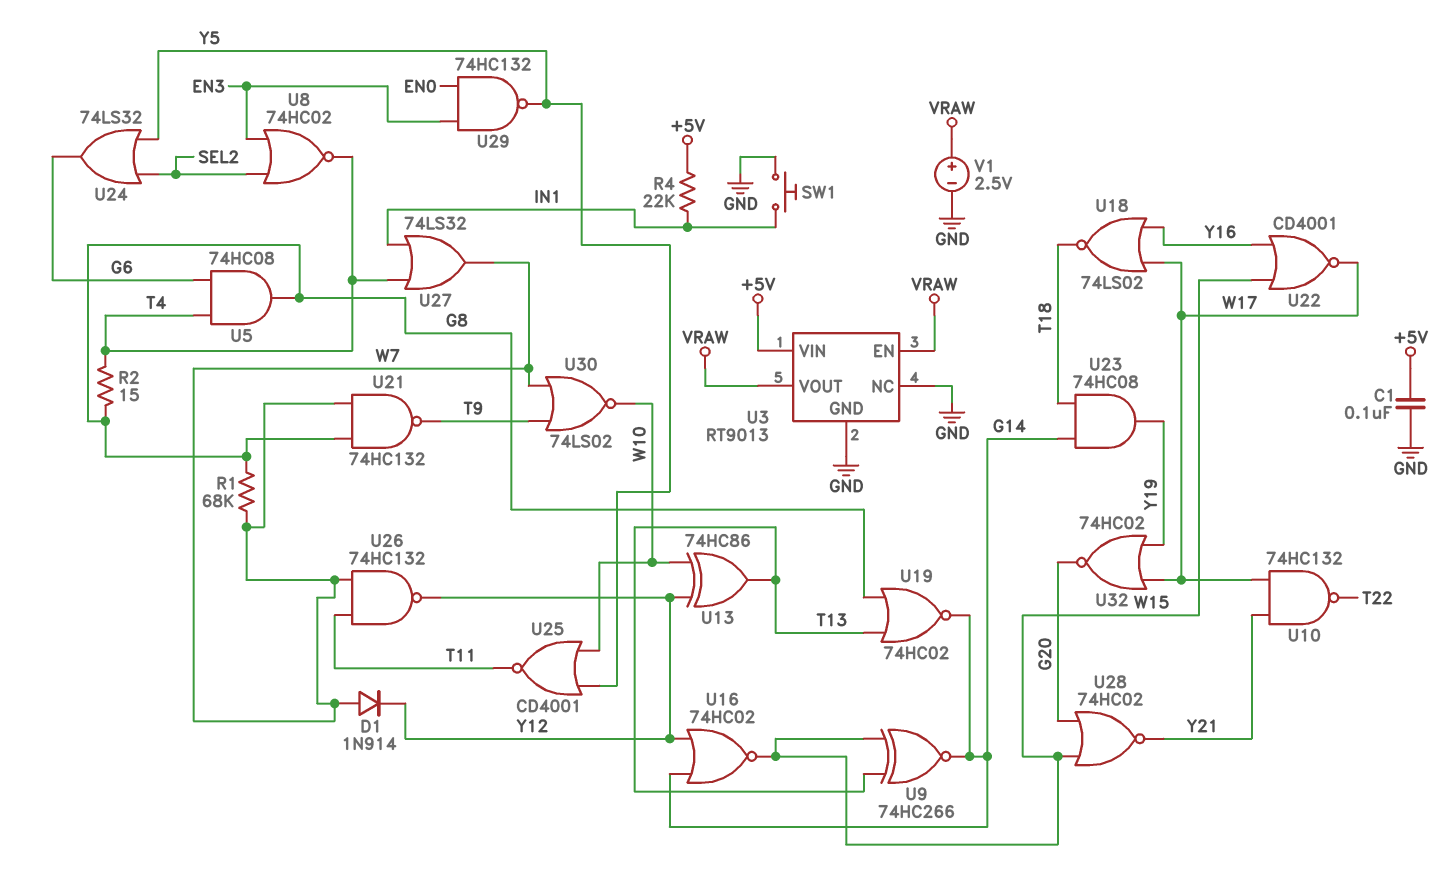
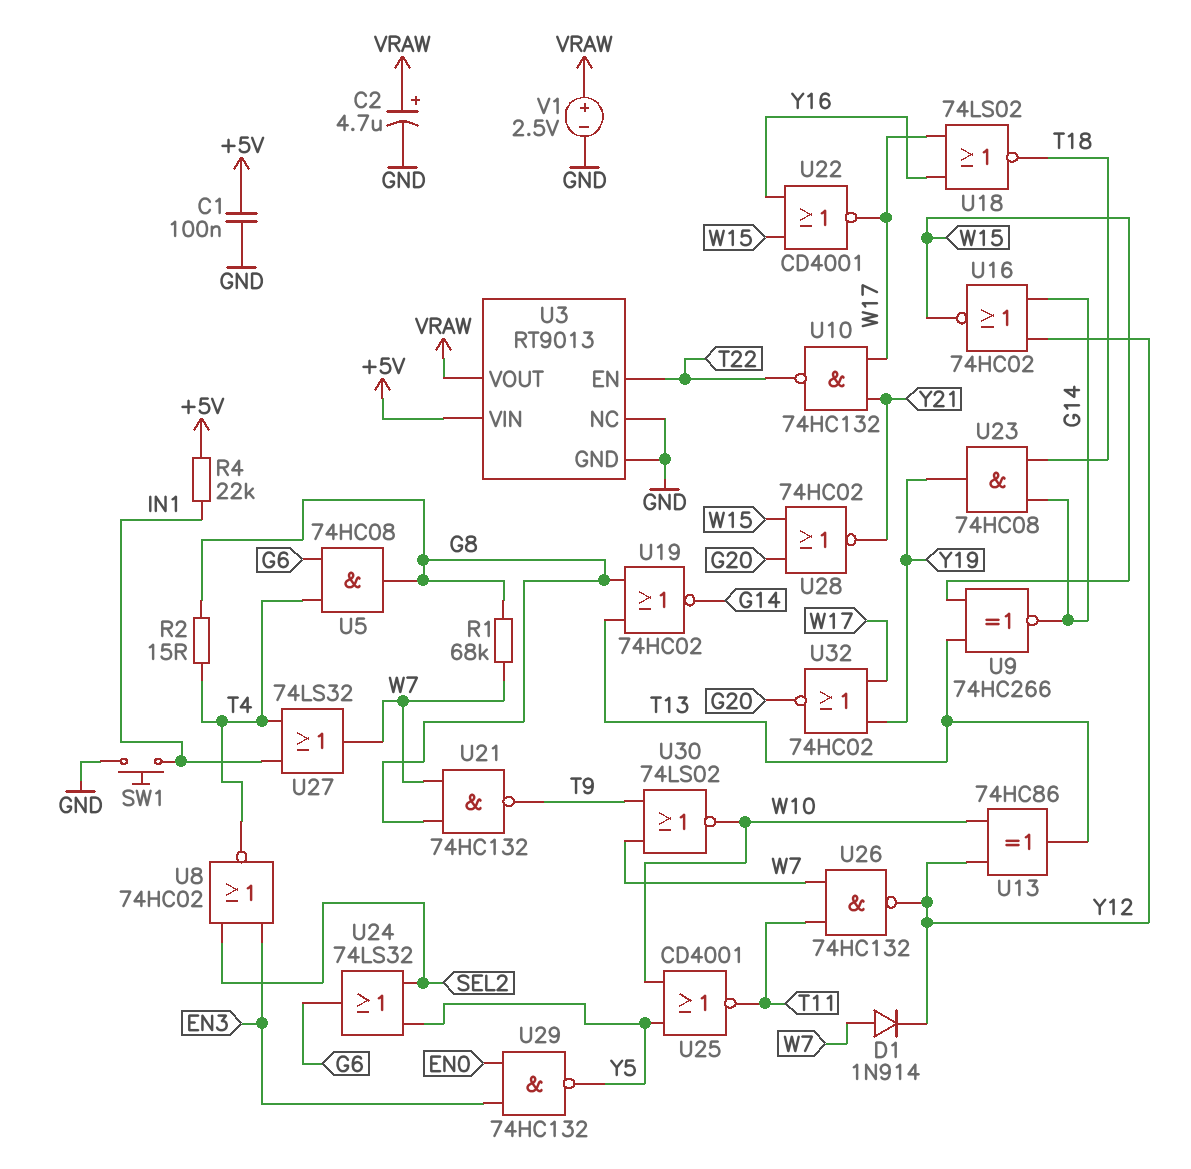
C2: none -> 4.7uF (plus VRAW, minus GND)
U3 pin EN: VRAW -> T22

